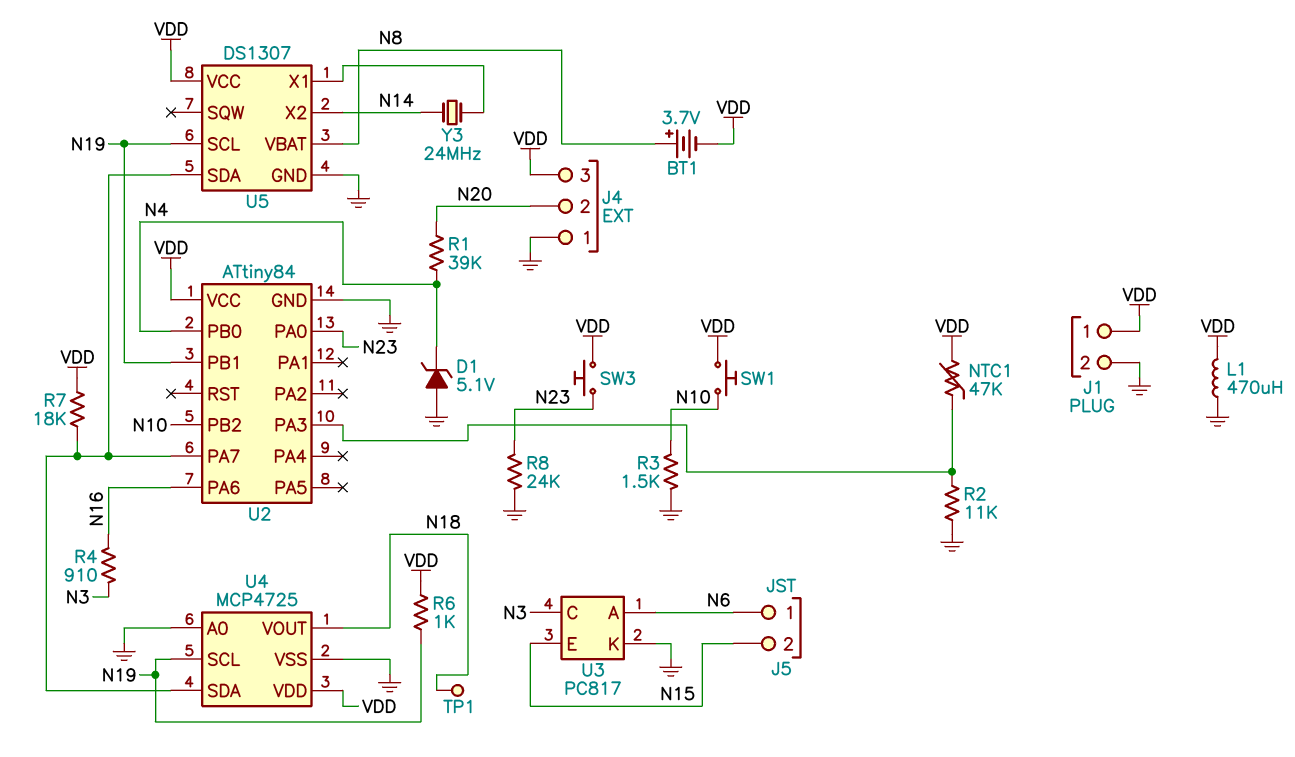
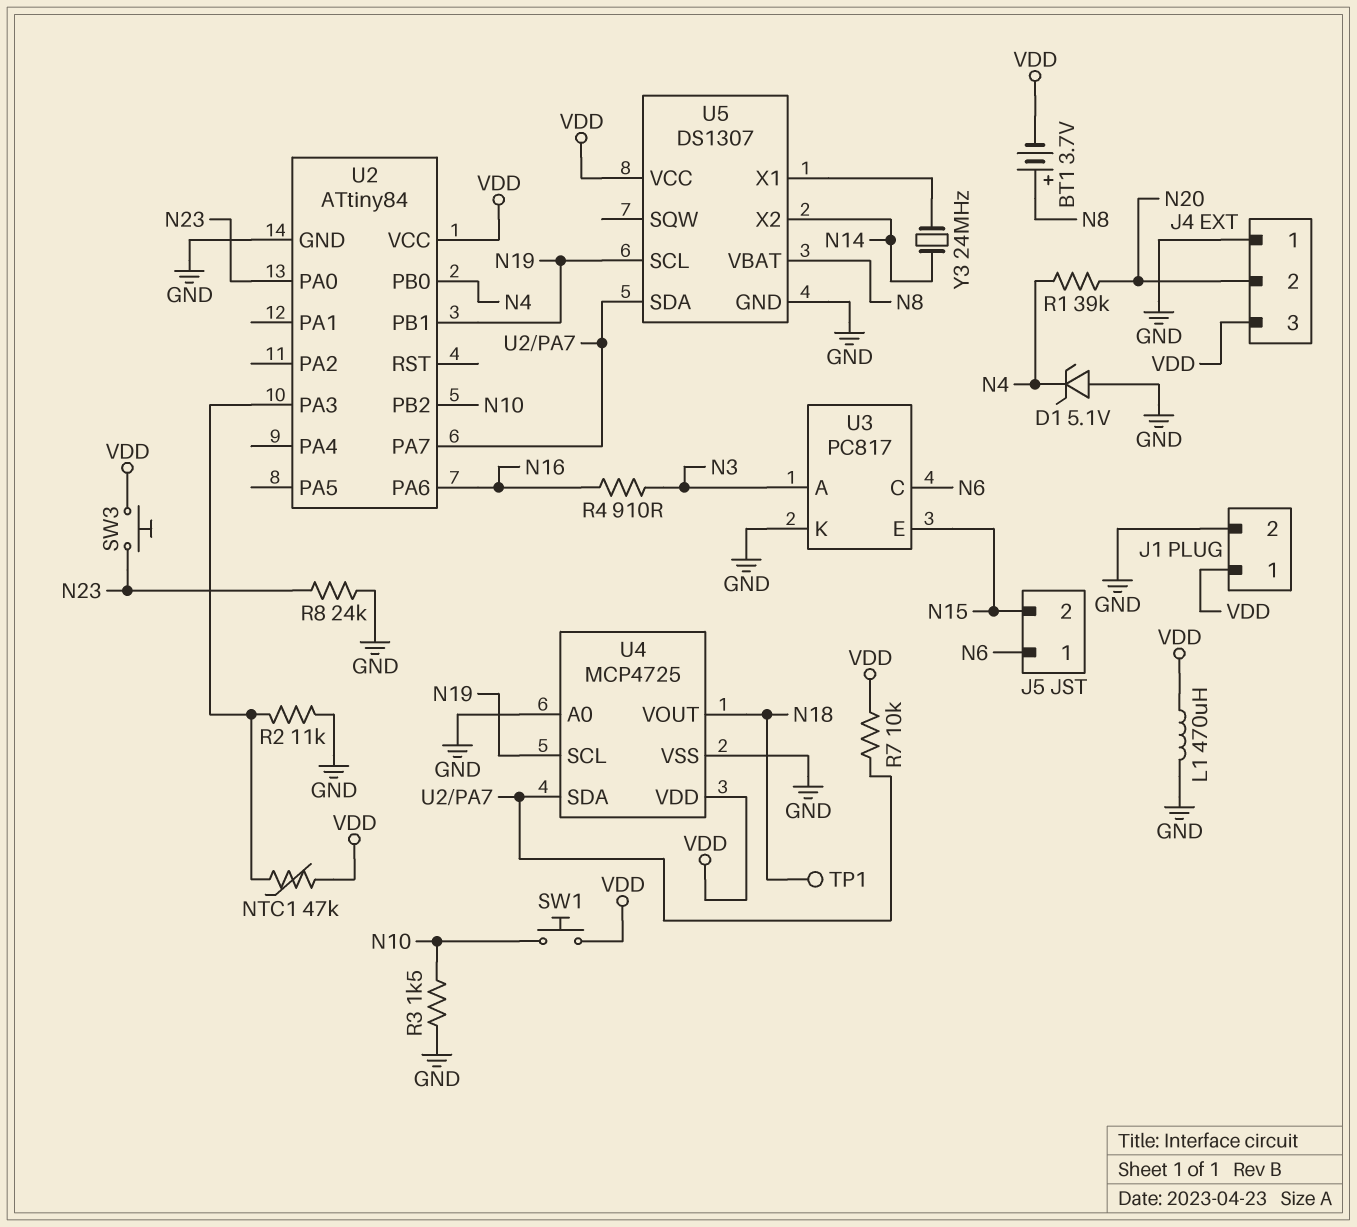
R6: 1k (N19, VDD) -> none
R7: 18k (U2/PA7, VDD) -> 10k (U2/PA7, VDD)
U3 pin A: N6 -> N3
U3 pin C: N3 -> N6

